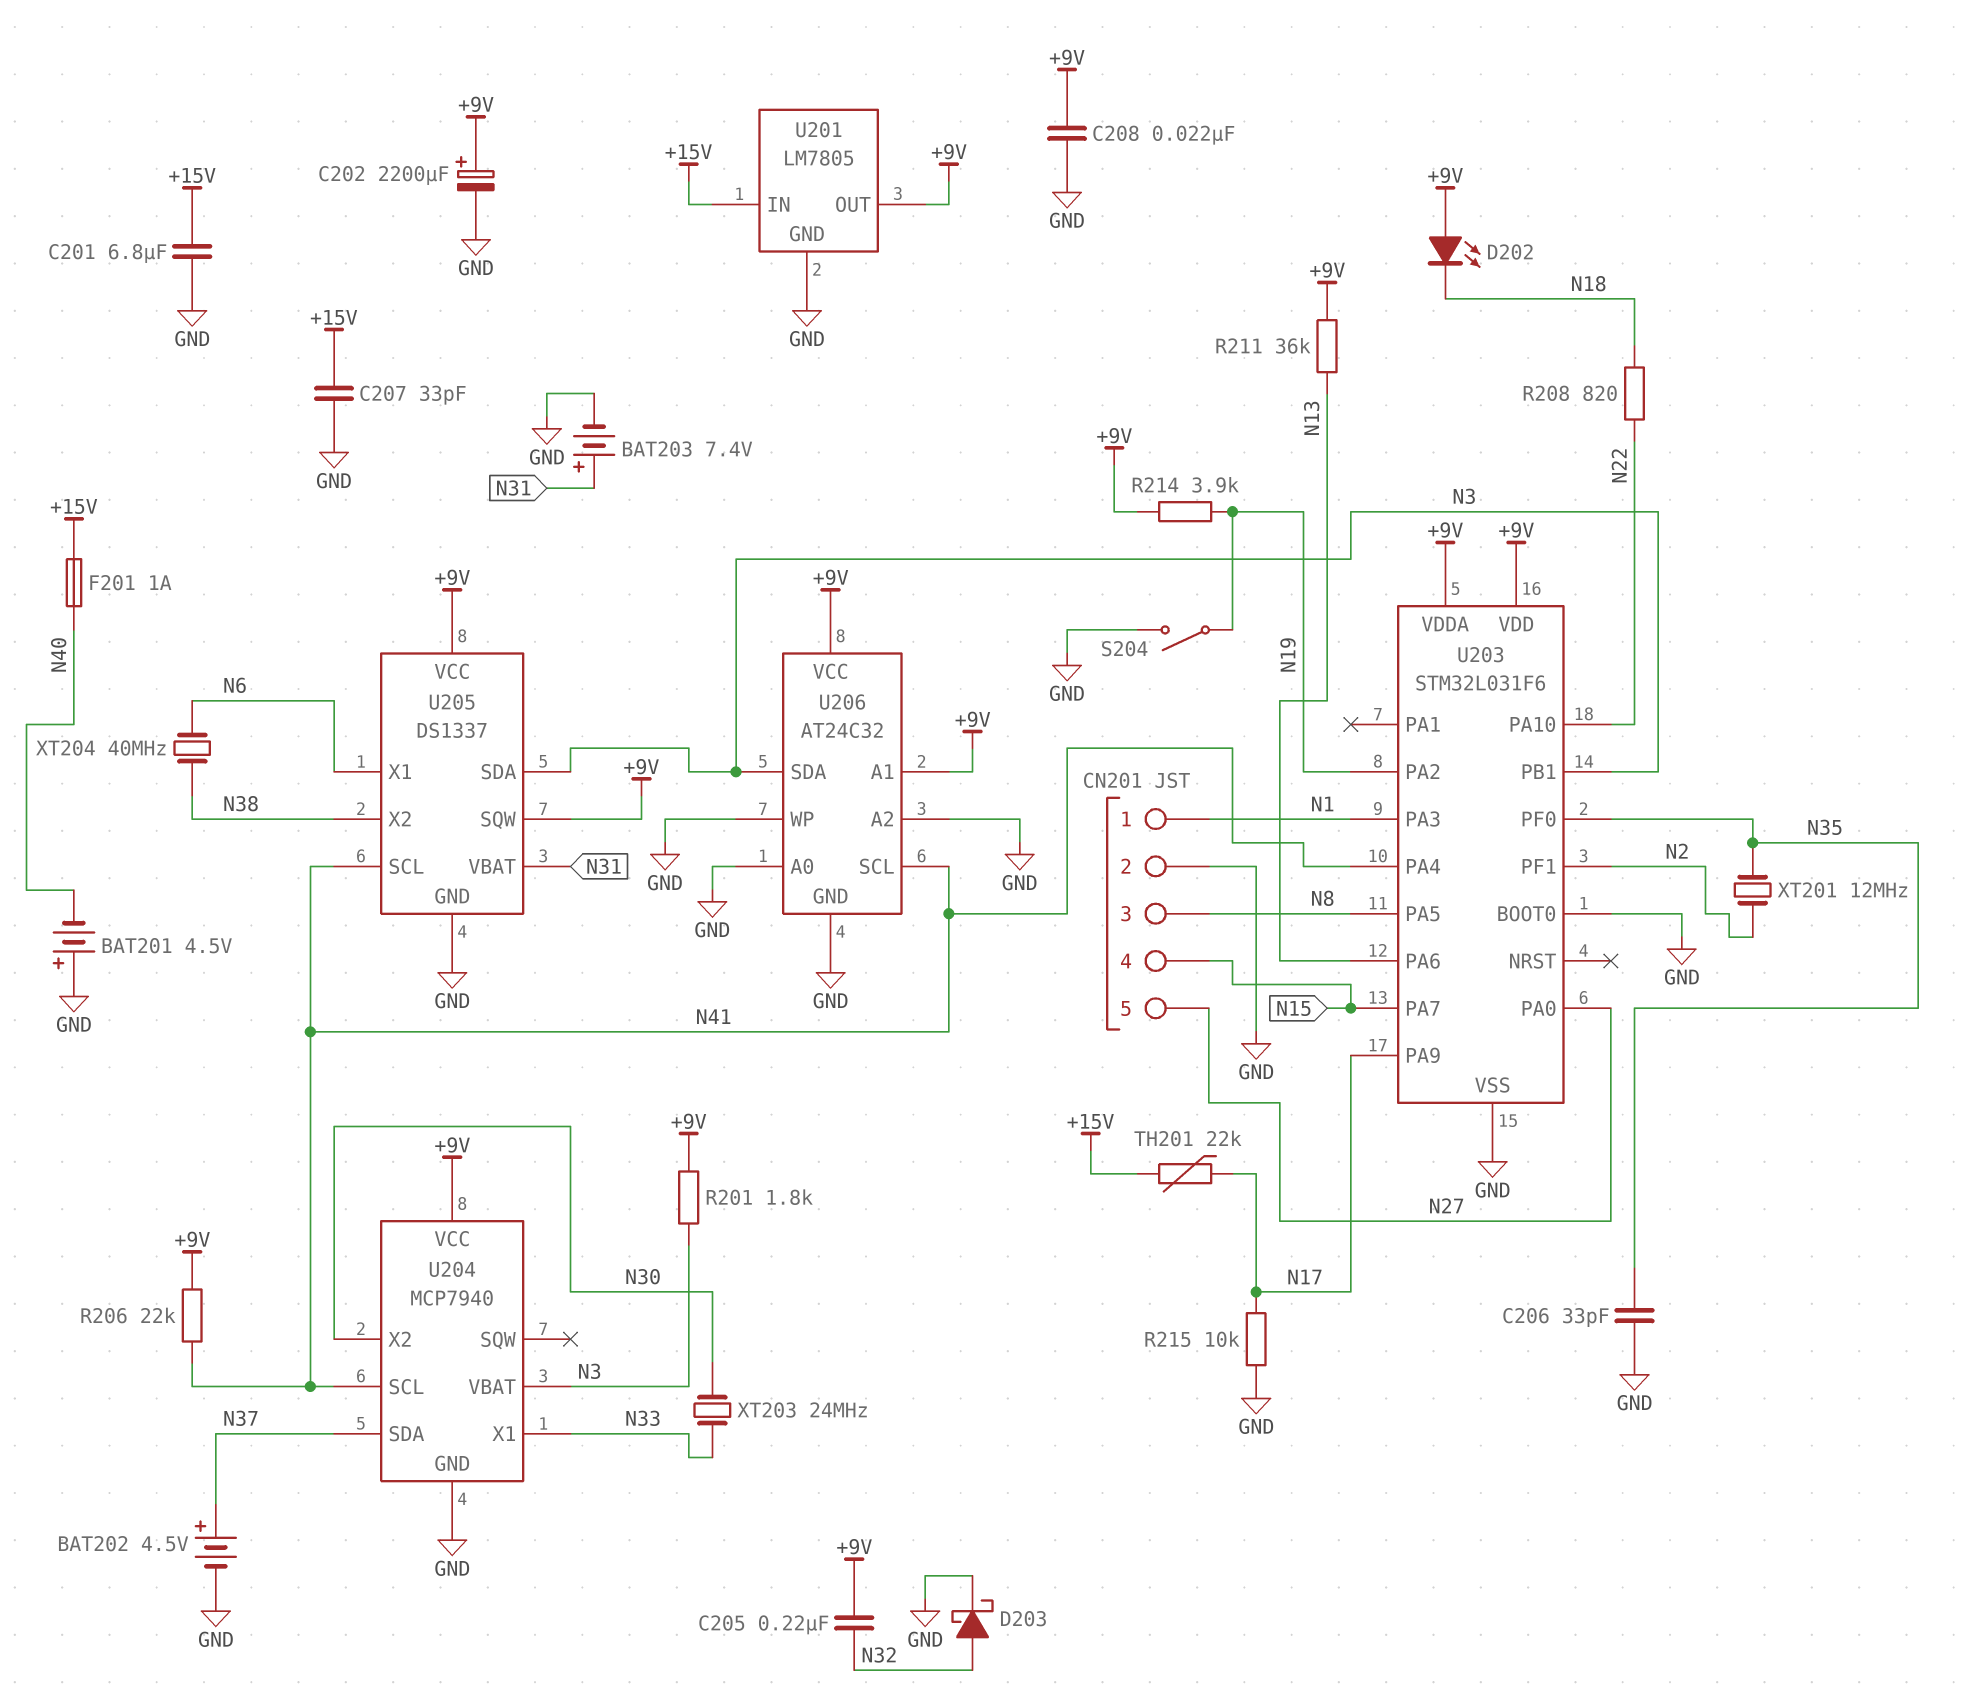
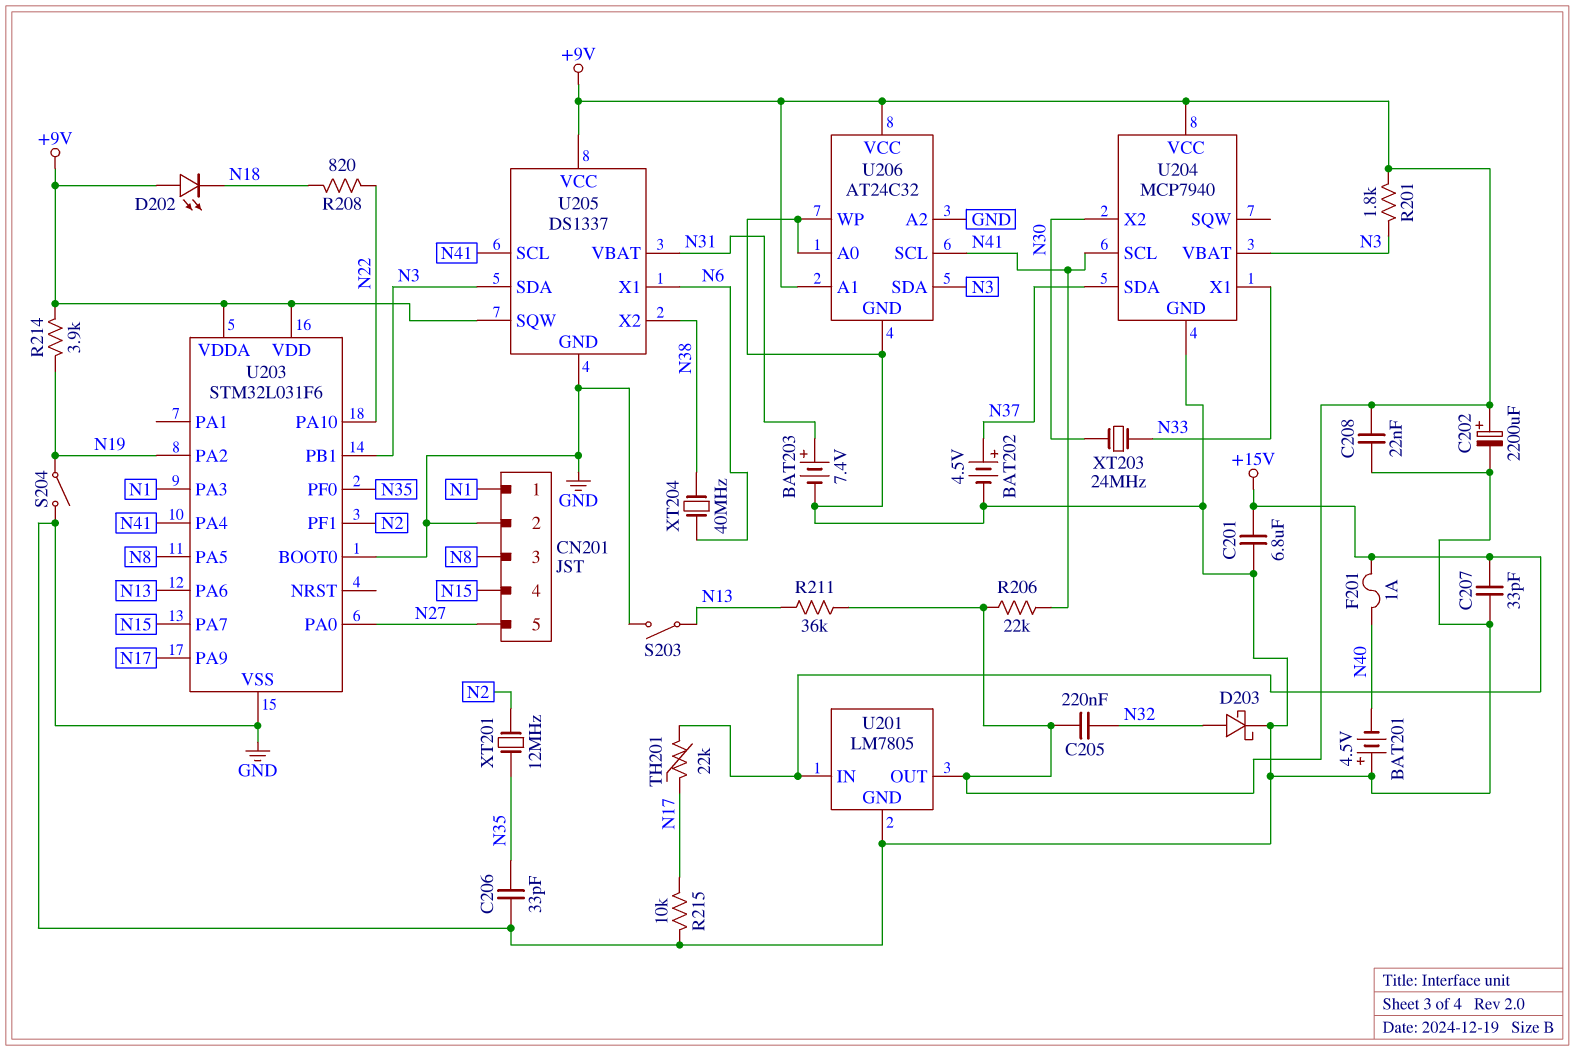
S203: none -> switch (GND, N13)

